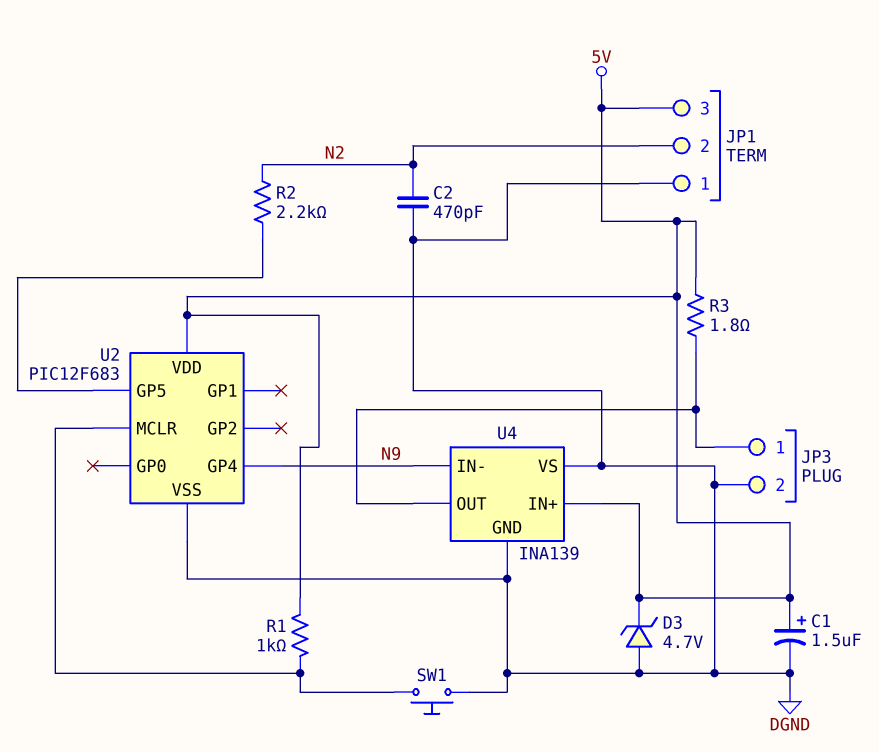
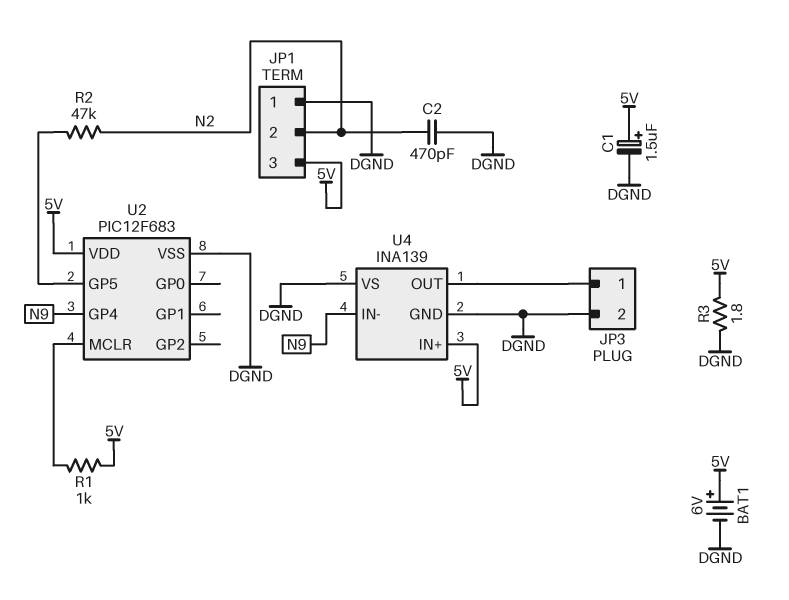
BAT1: none -> 6V (plus 5V, minus DGND)
D3: zener 4.7V (A DGND, K 5V) -> none
R2: 2.2k (N2, U2/GP5) -> 47k (N2, U2/GP5)
R3: 1.8 (5V, JP3/1) -> 1.8 (5V, DGND)
SW1: button (DGND, U2/MCLR) -> none

